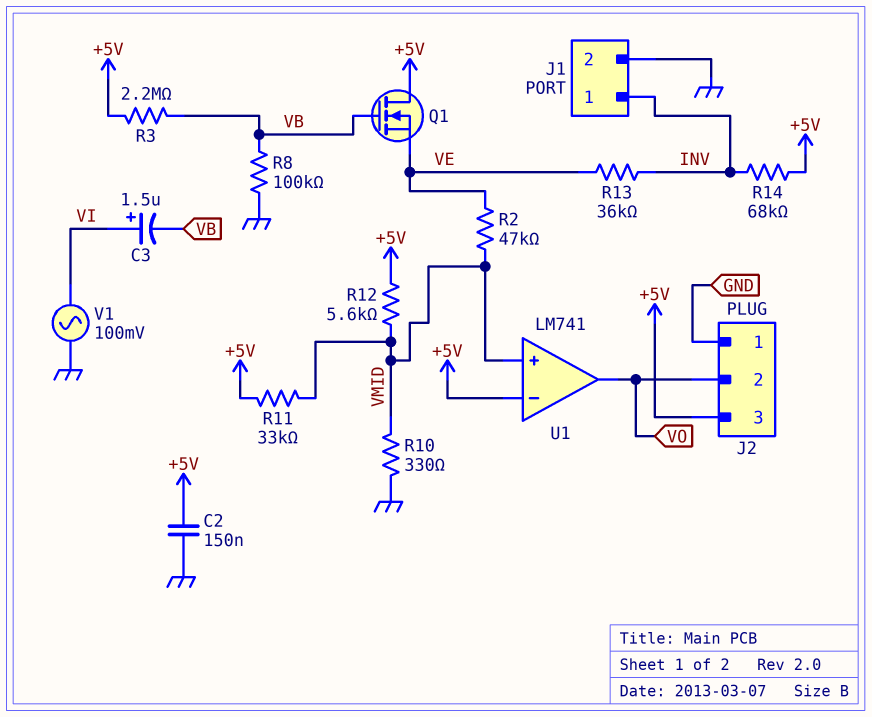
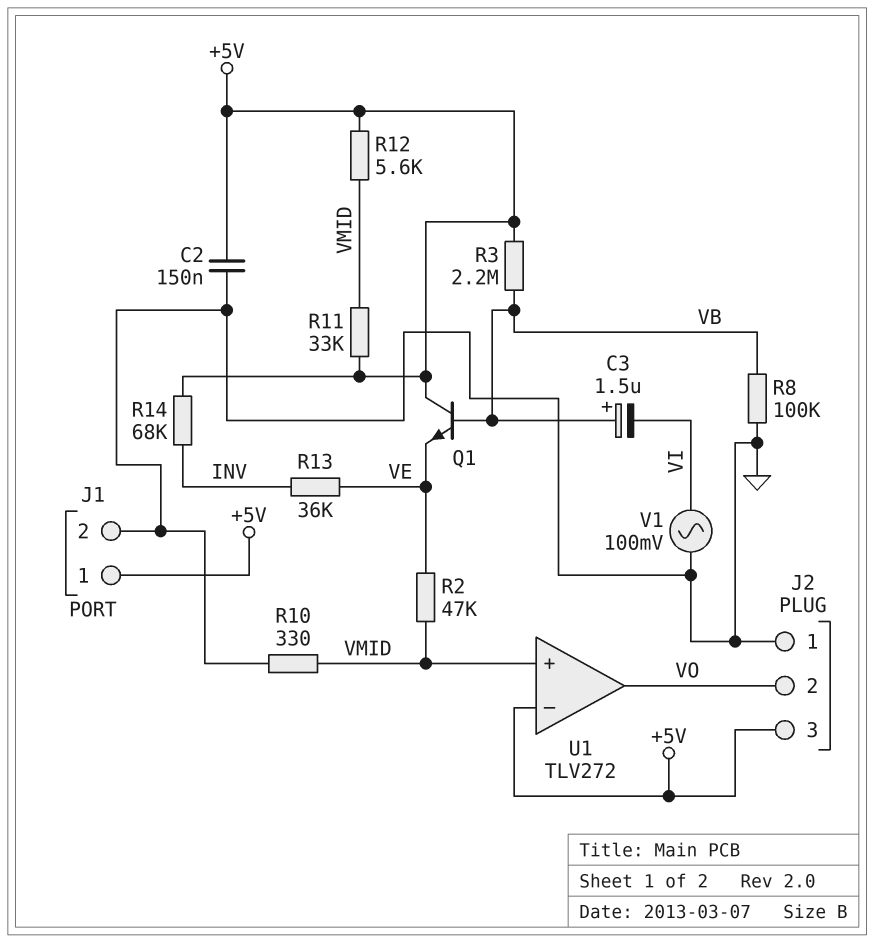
C3: 1.5uF (plus VI, minus VB) -> 1.5uF (plus VB, minus VI)
J1 pin 1: INV -> +5V
Q1: NMOS (G VB, D +5V, S VE) -> NPN (B VB, C +5V, E VE)
U1: LM741 -> TLV272

